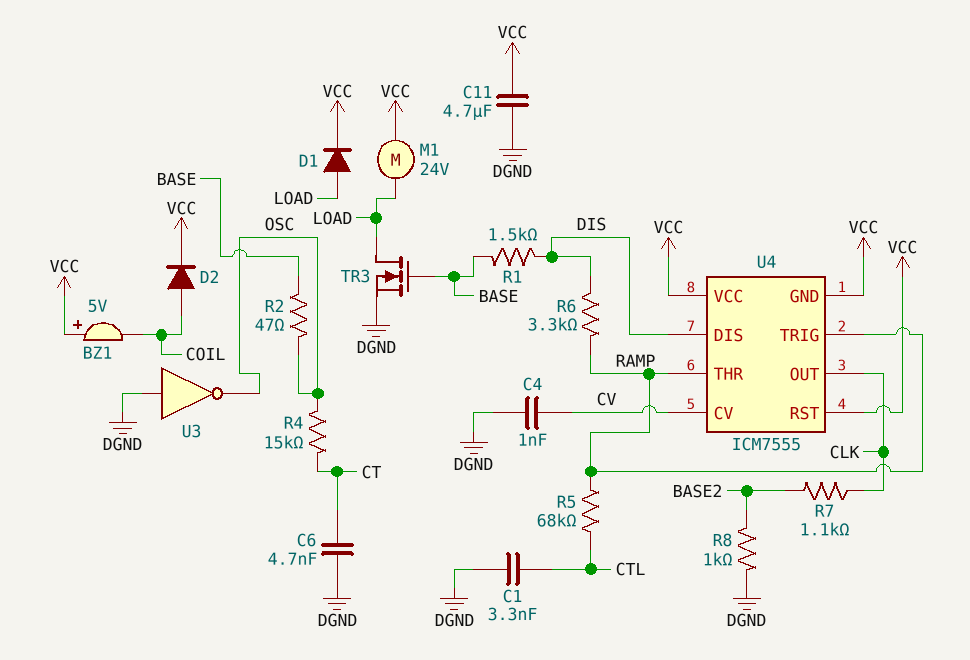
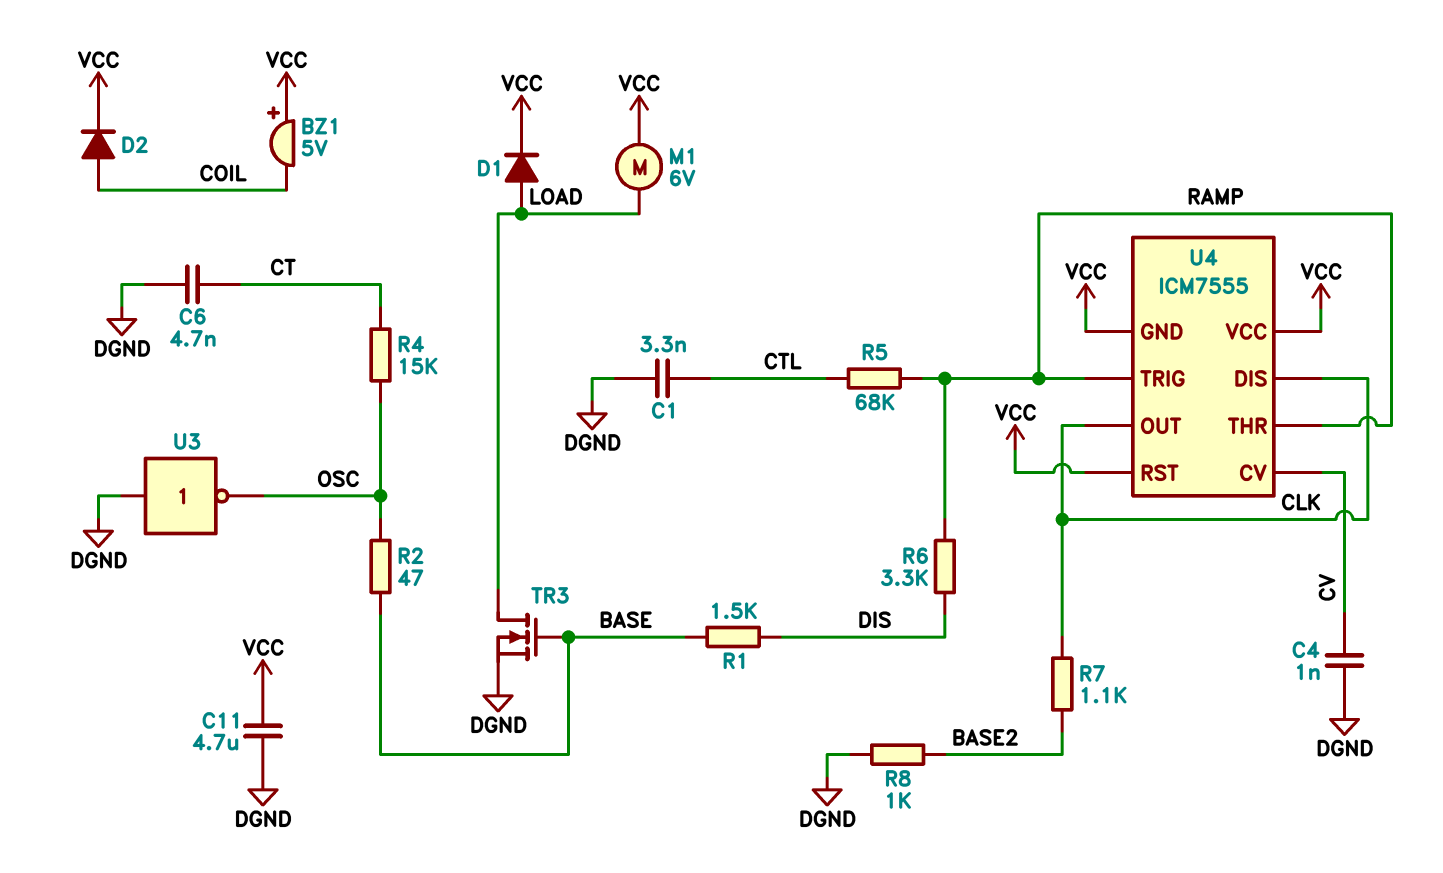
M1: motor 24V (LOAD, VCC) -> motor 6V (LOAD, VCC)
U4 pin DIS: DIS -> CLK

